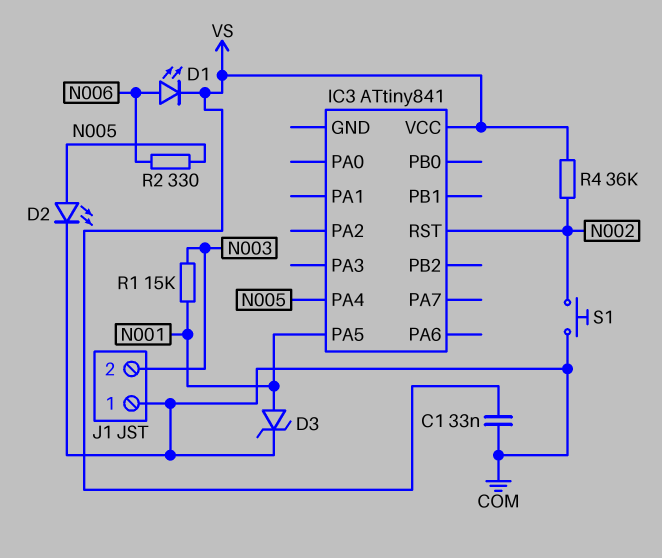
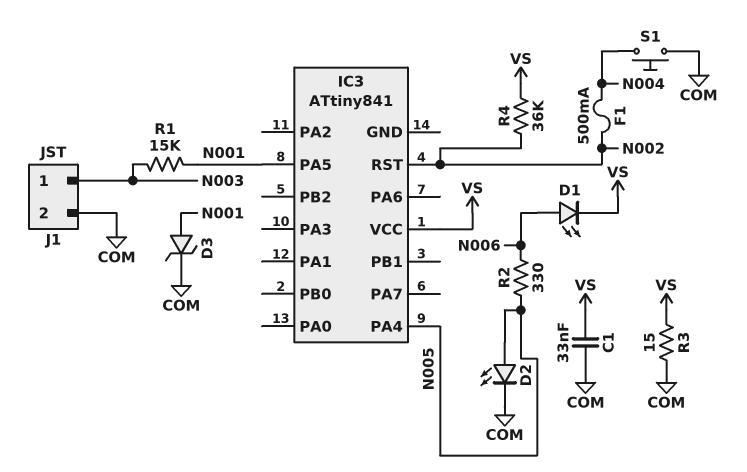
F1: none -> 500mA (N002, N004)
J1 pin 1: COM -> N003
J1 pin 2: N003 -> COM
R3: none -> 15 (COM, VS)
S1: button (COM, N002) -> button (COM, N004)

